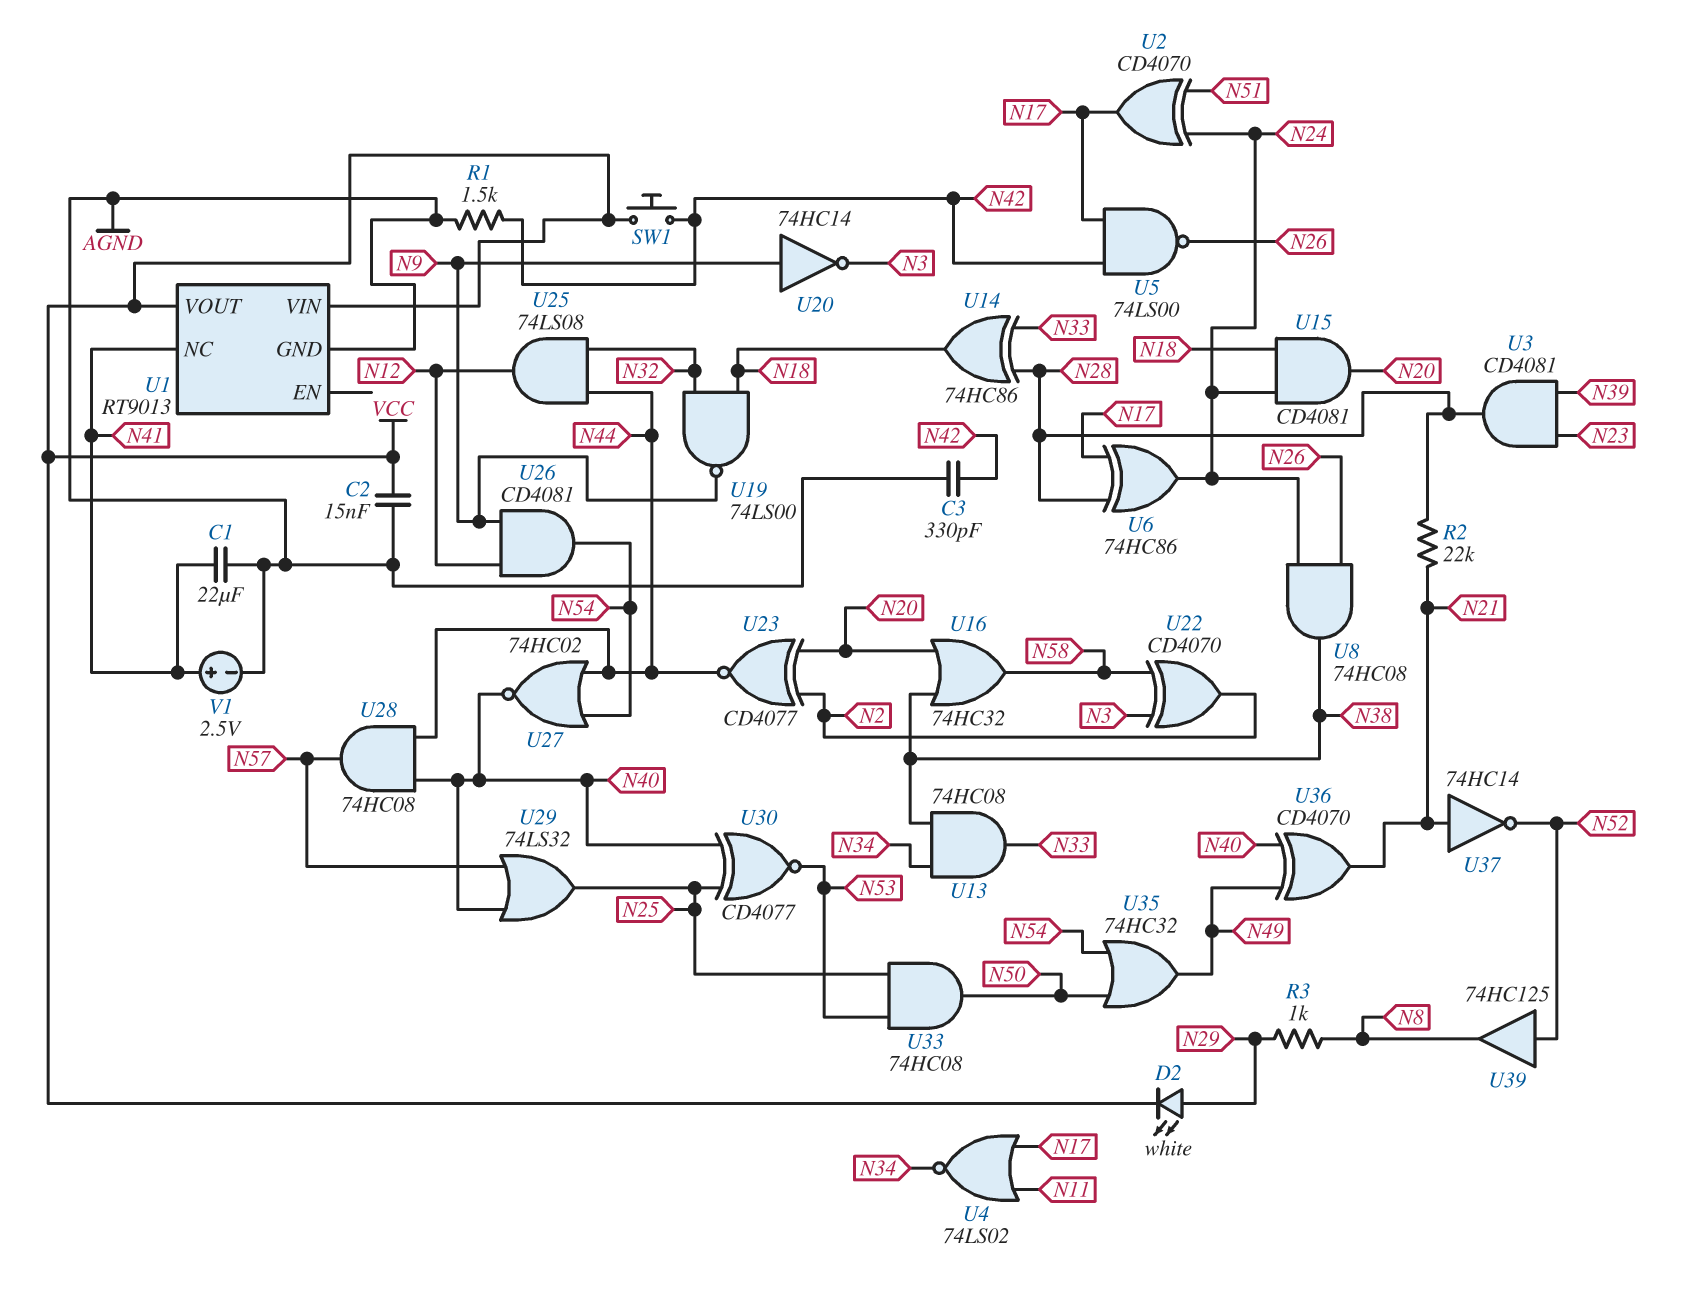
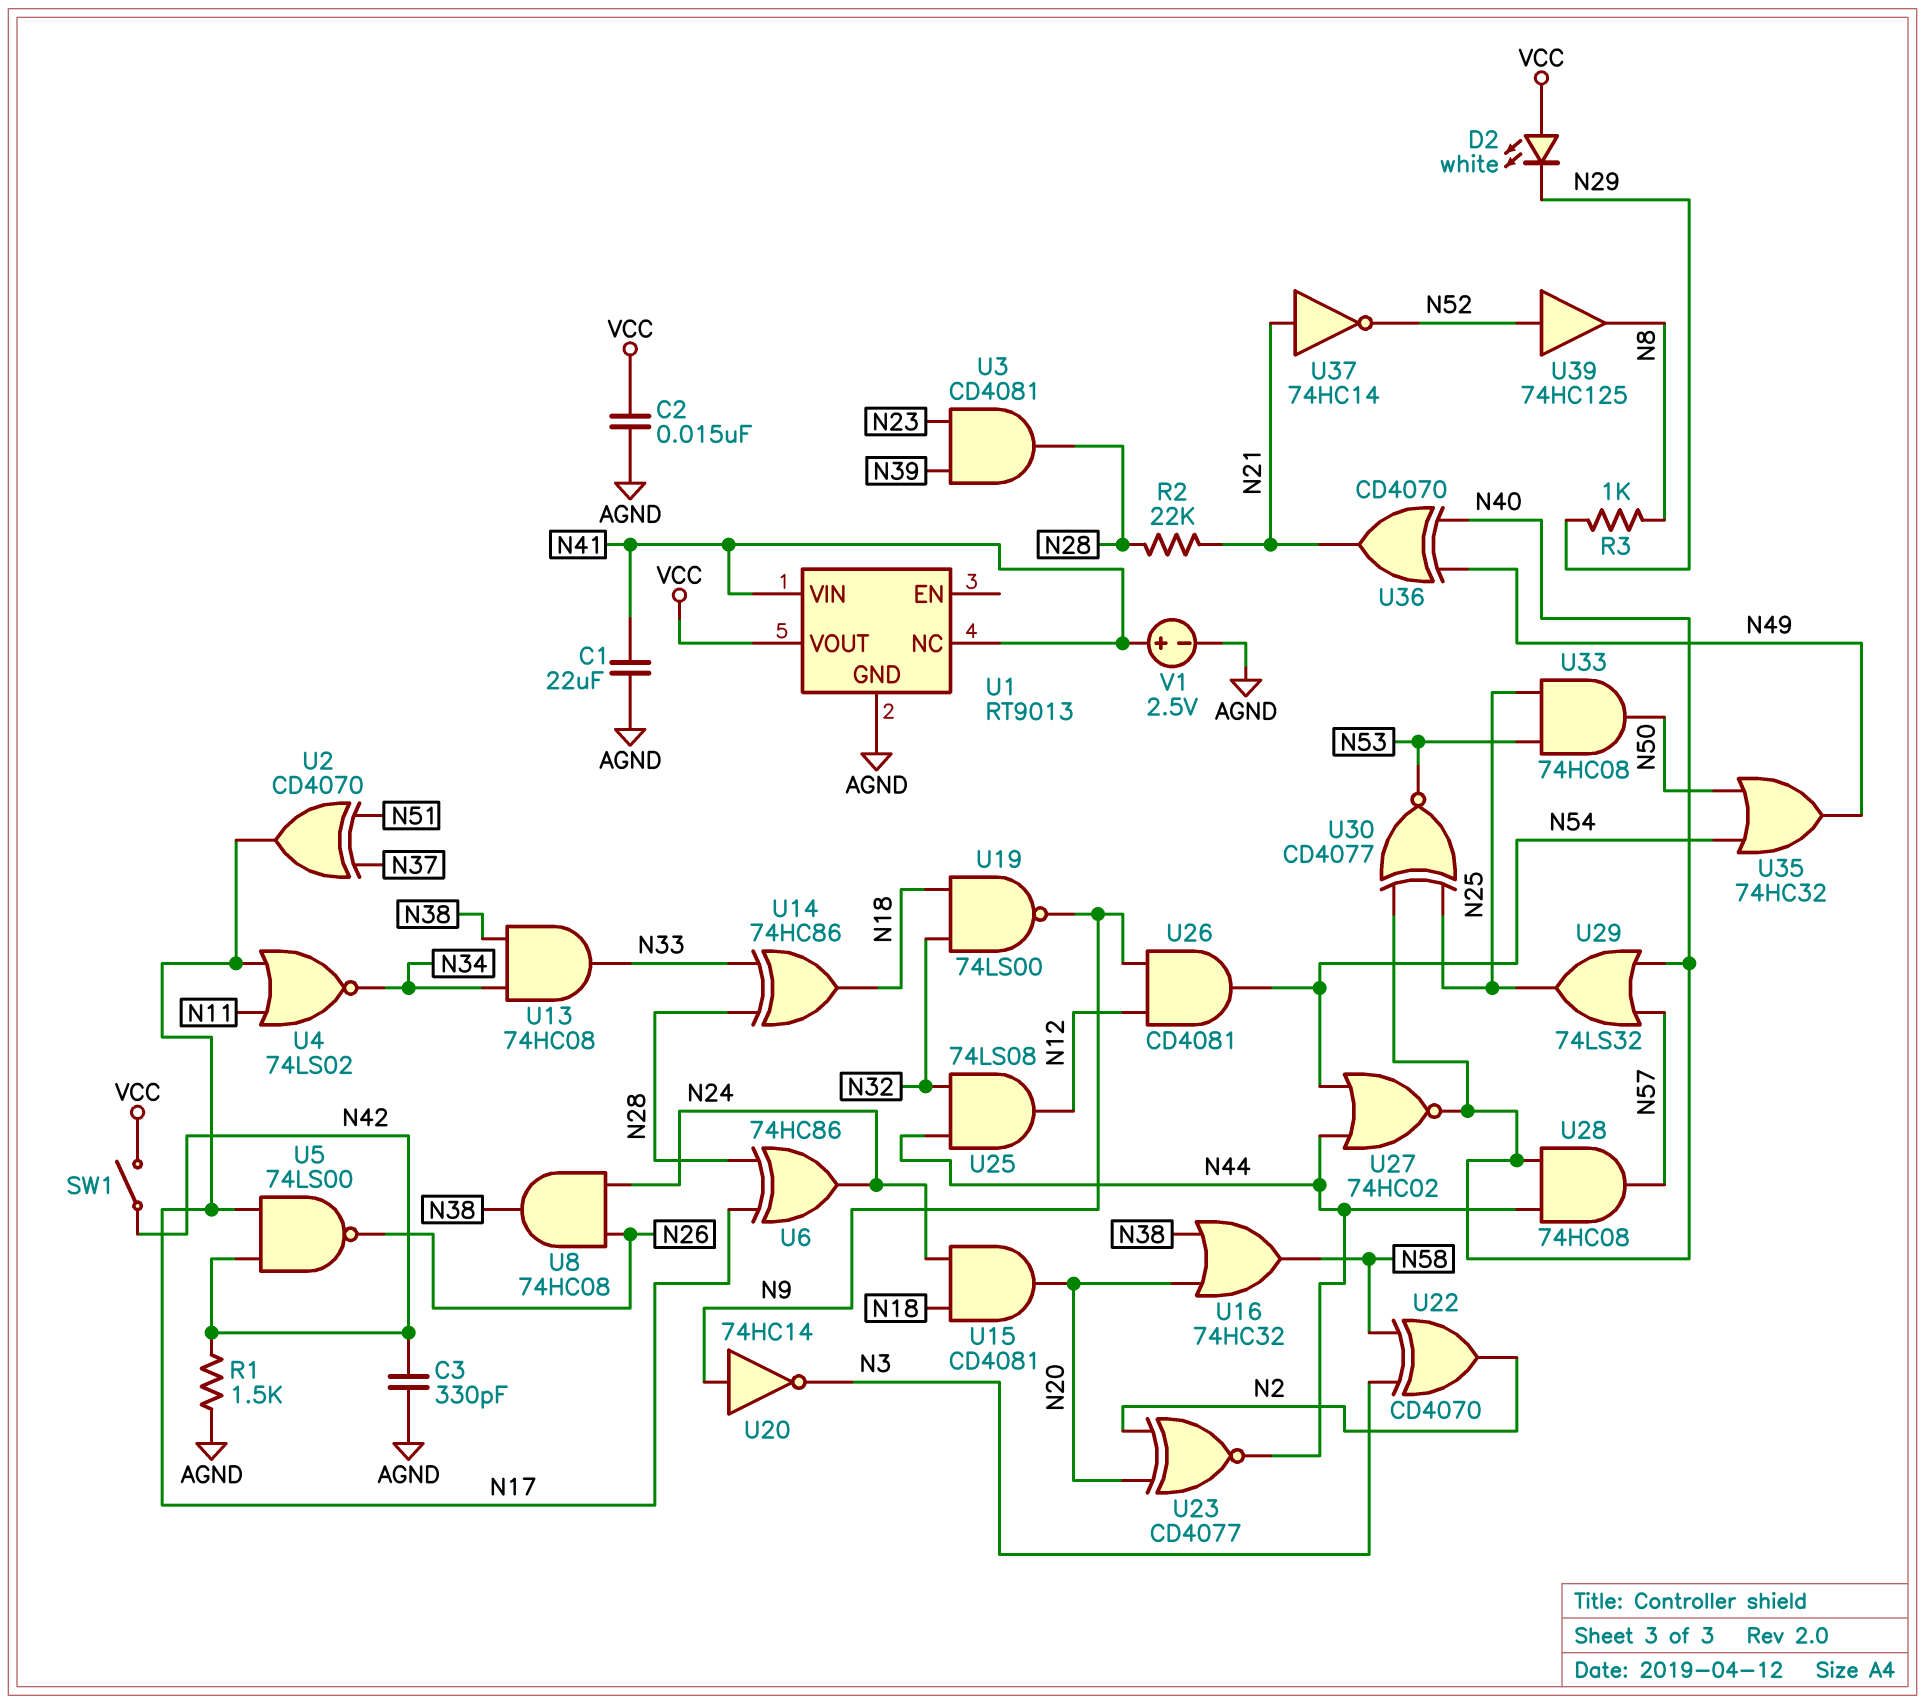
D2: LED white (A N29, K VCC) -> LED white (A VCC, K N29)
SW1: button (N42, VCC) -> switch (N42, VCC)
U1 pin VIN: VCC -> N41
U2: XOR CD4070 (in N24, in N51, out N17) -> XOR CD4070 (in N37, in N51, out N17)

